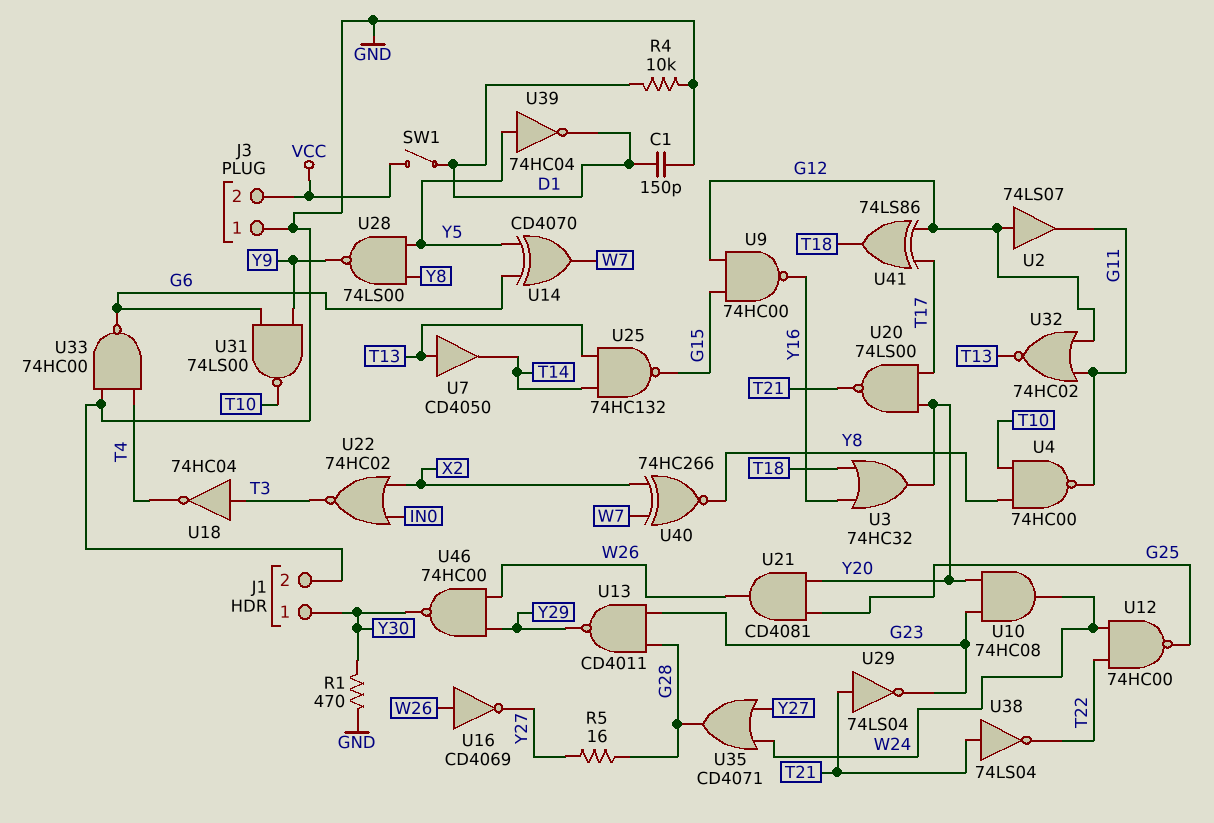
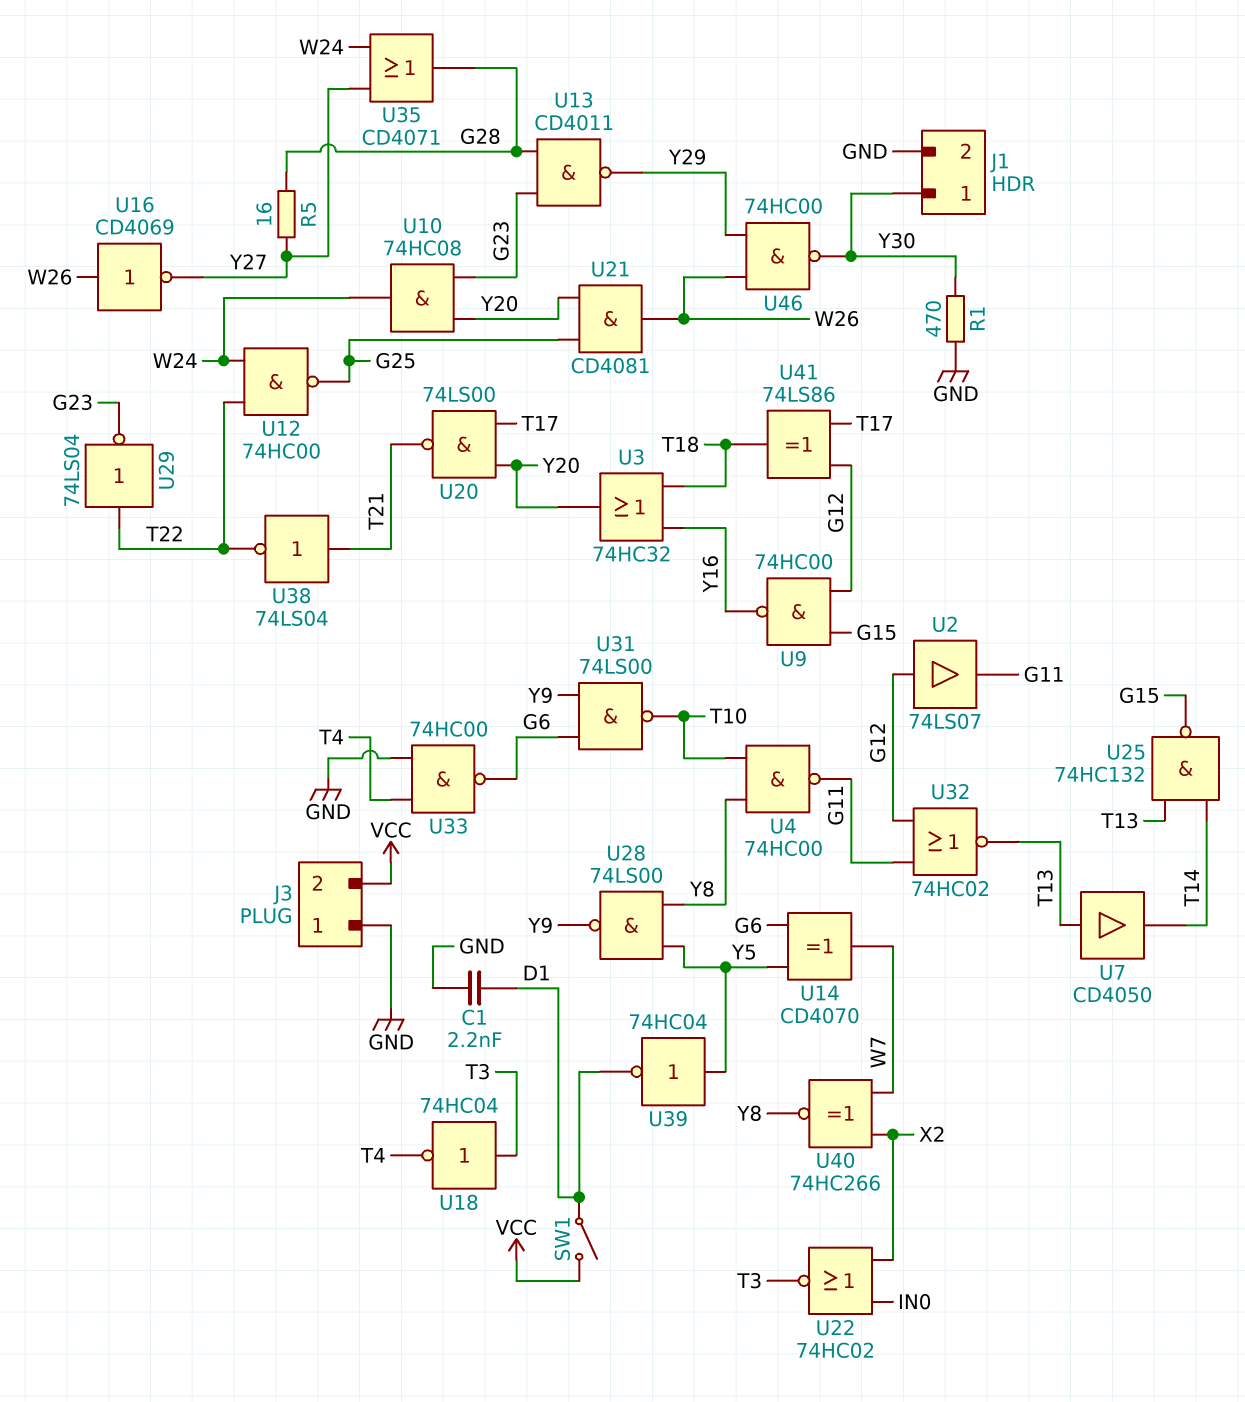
C1: 150pF (D1, GND) -> 2.2nF (D1, GND)
R4: 10k (D1, GND) -> none
U29: NOT 74LS04 (in T21, out G23) -> NOT 74LS04 (in T22, out G23)

